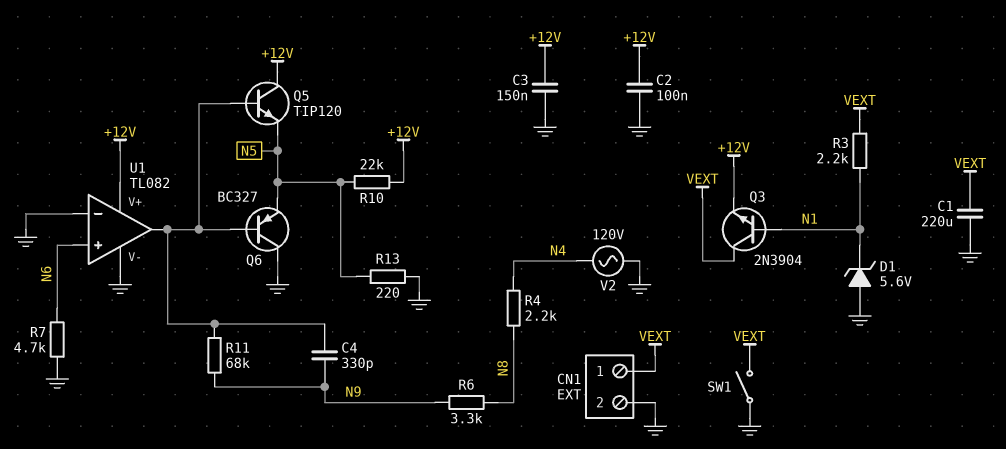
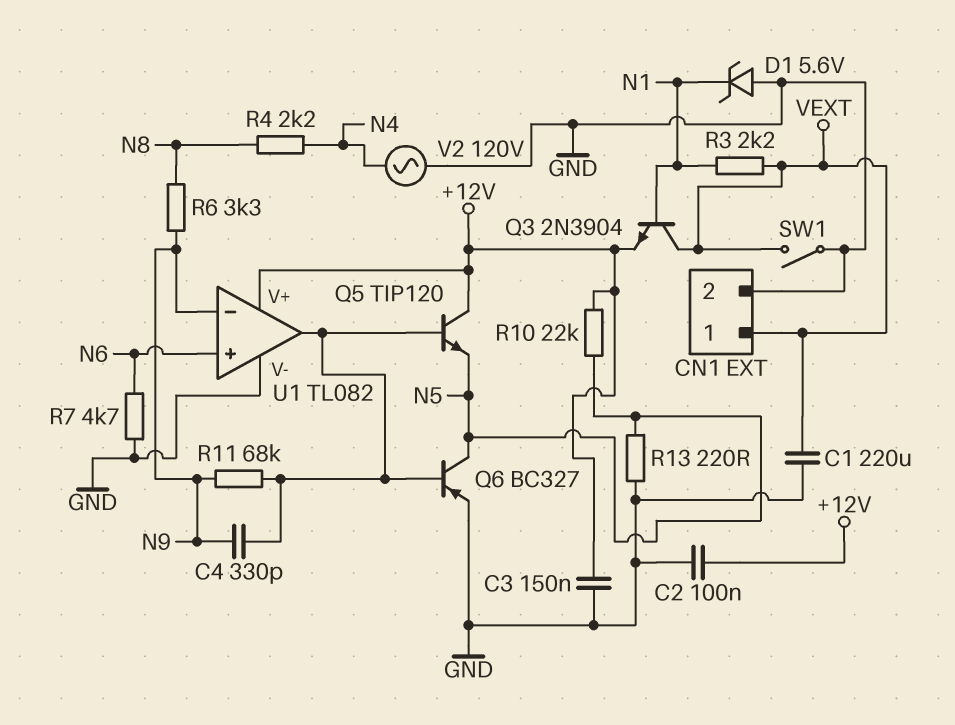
Q6: PNP BC327 (B U1/out, C GND, E N5) -> PNP BC327 (B U1/out, C N5, E GND)
U1 pin in-: GND -> N9

